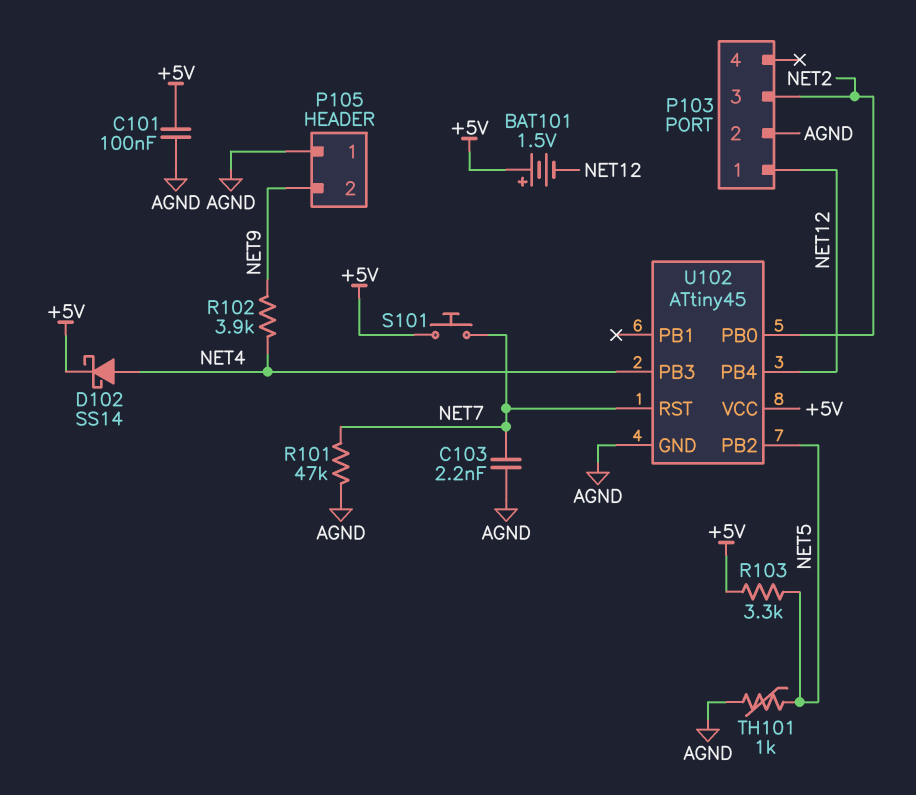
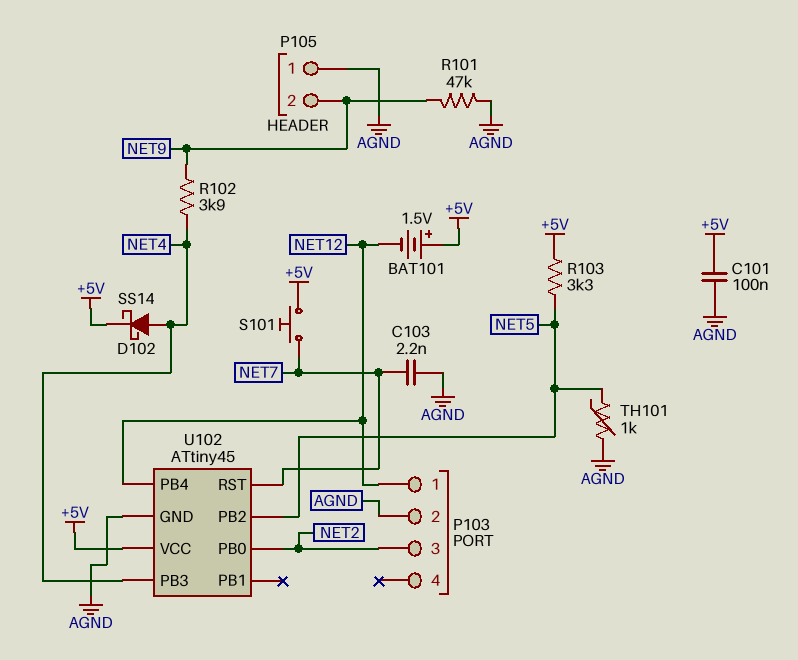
R101: 47k (AGND, NET7) -> 47k (AGND, NET9)

